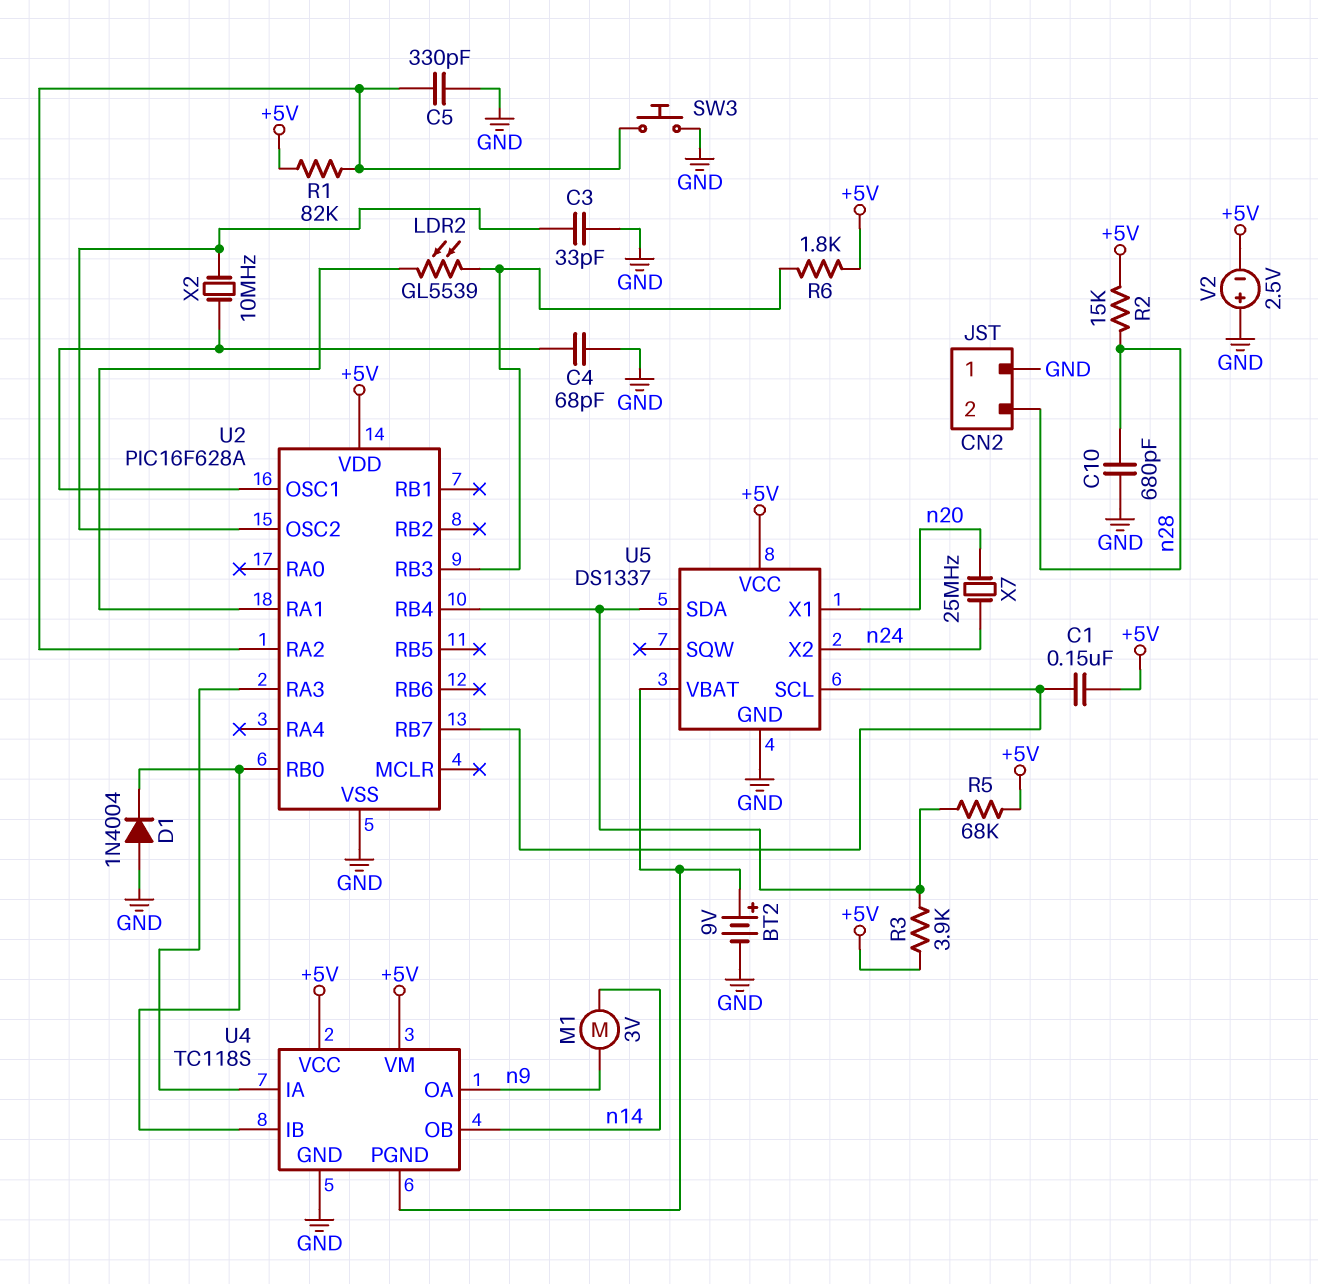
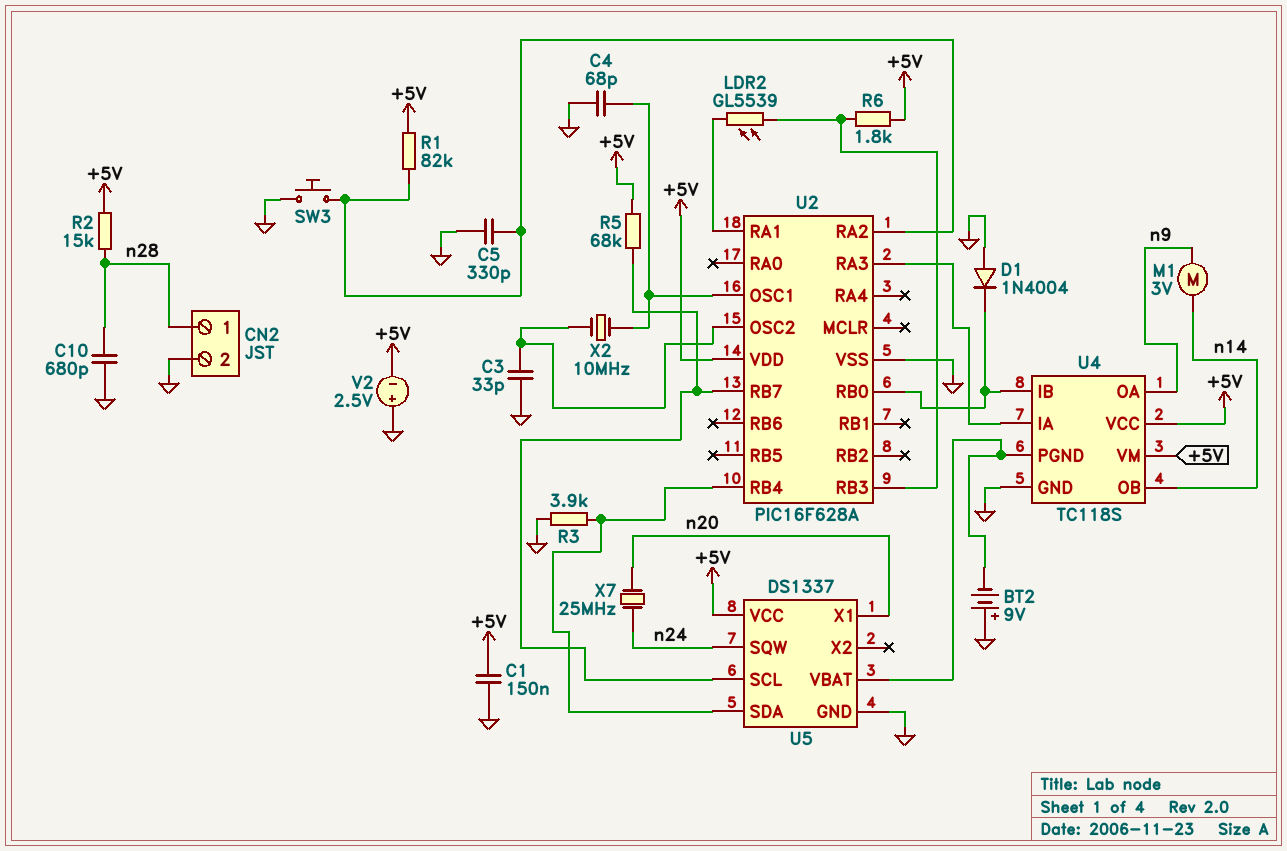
BT2: 9V (plus U4/PGND, minus GND) -> 9V (plus GND, minus U4/PGND)
C1: 150nF (+5V, U2/RB7) -> 150nF (+5V, GND)
CN2 pin 1: GND -> n28
CN2 pin 2: n28 -> GND
R3: 3.9k (+5V, U2/RB4) -> 3.9k (GND, U2/RB4)
R5: 68k (+5V, U2/RB4) -> 68k (+5V, U2/RB7)
U5 pin SQW: none -> n24
U5 pin X2: n24 -> none

